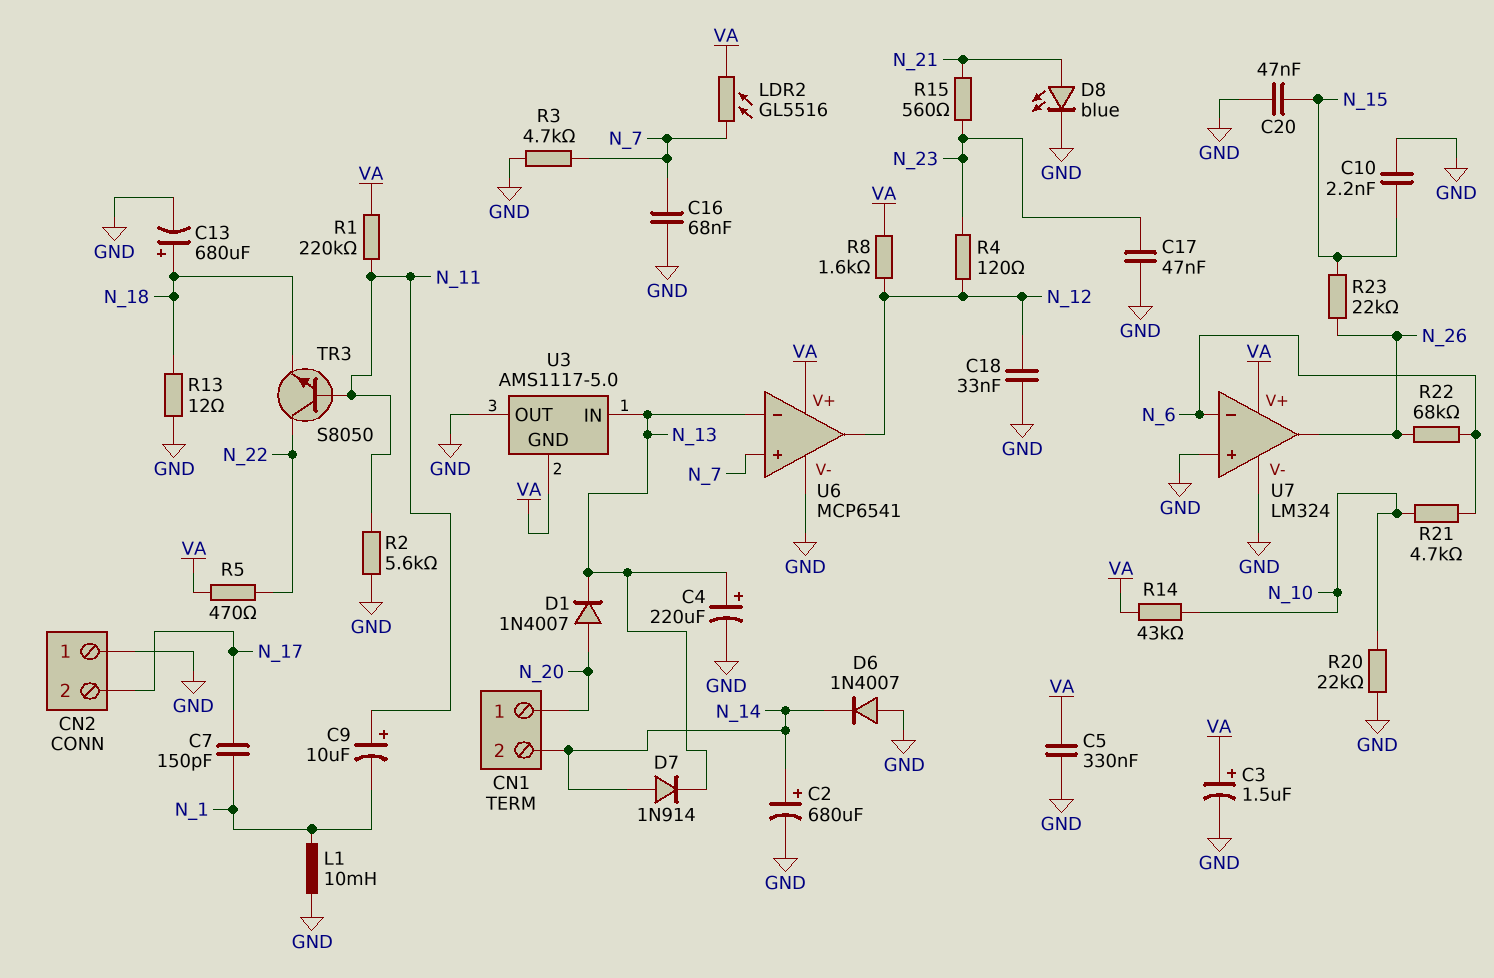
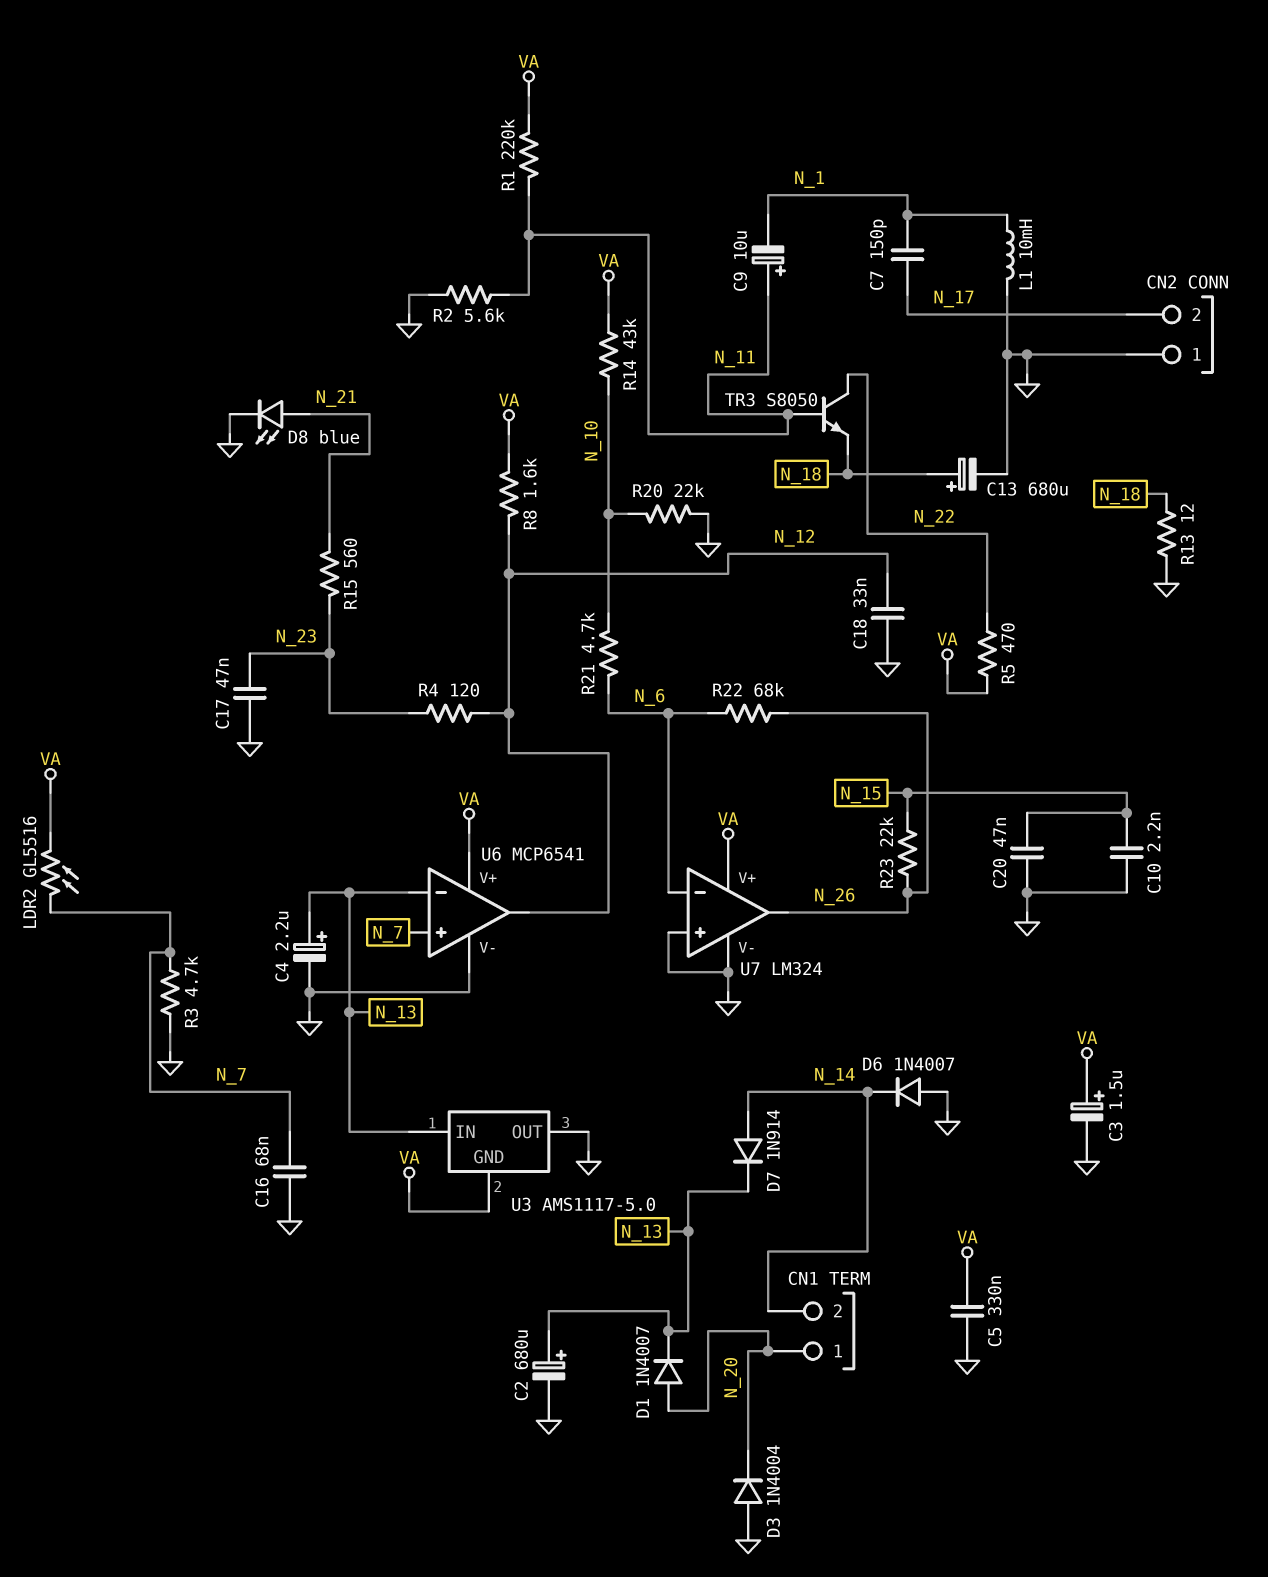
C2: 680uF (plus N_14, minus GND) -> 680uF (plus N_13, minus GND)
C4: 220uF (plus N_13, minus GND) -> 2.2uF (plus N_13, minus GND)
D3: none -> diode 1N4004 (A GND, K N_20)

